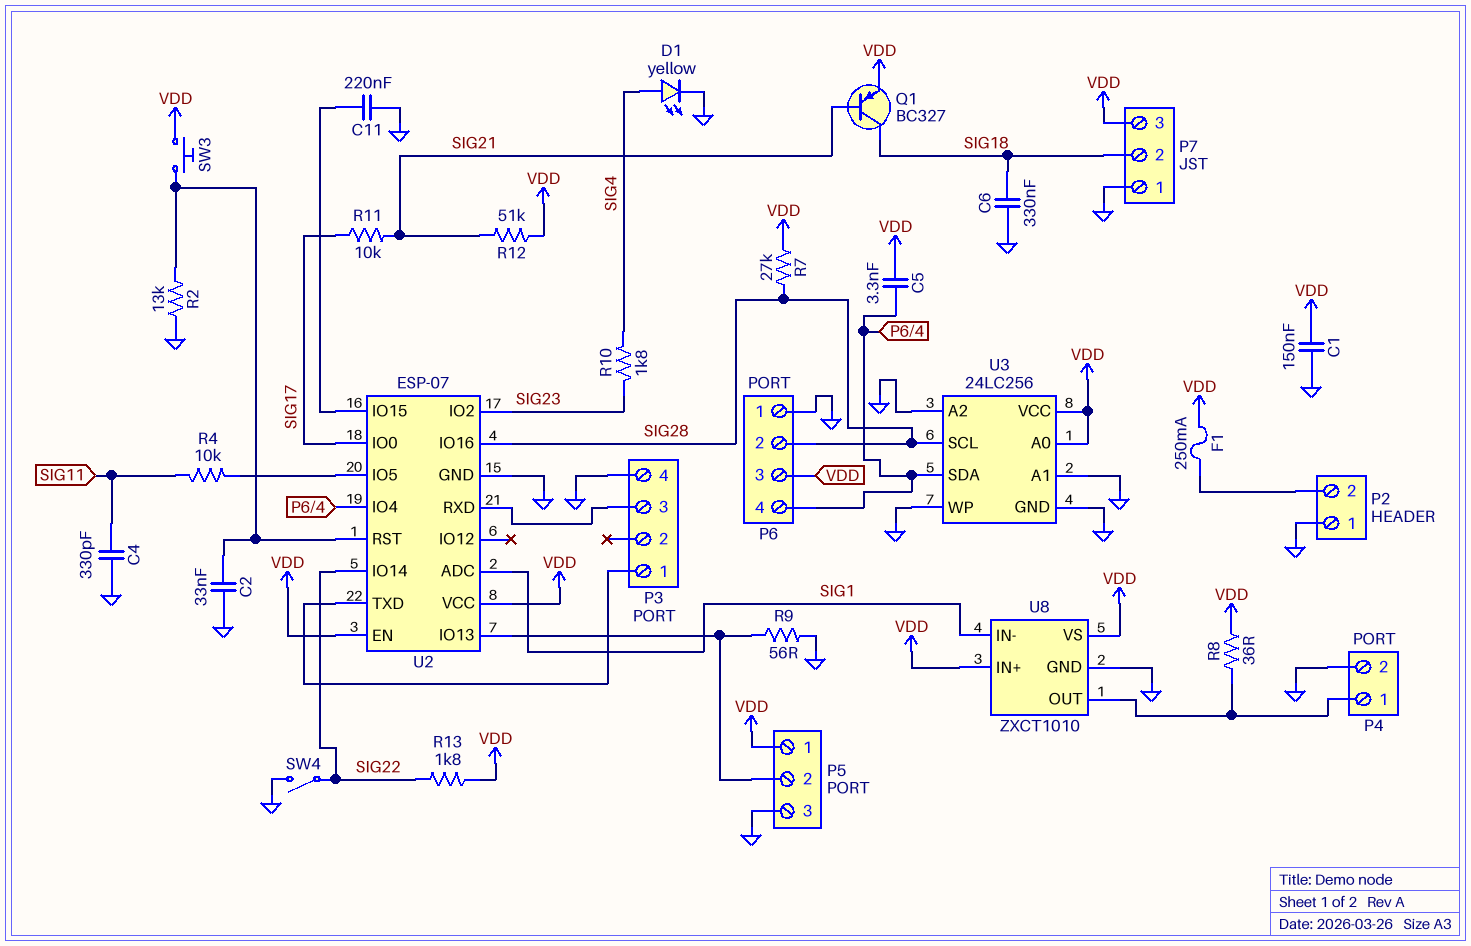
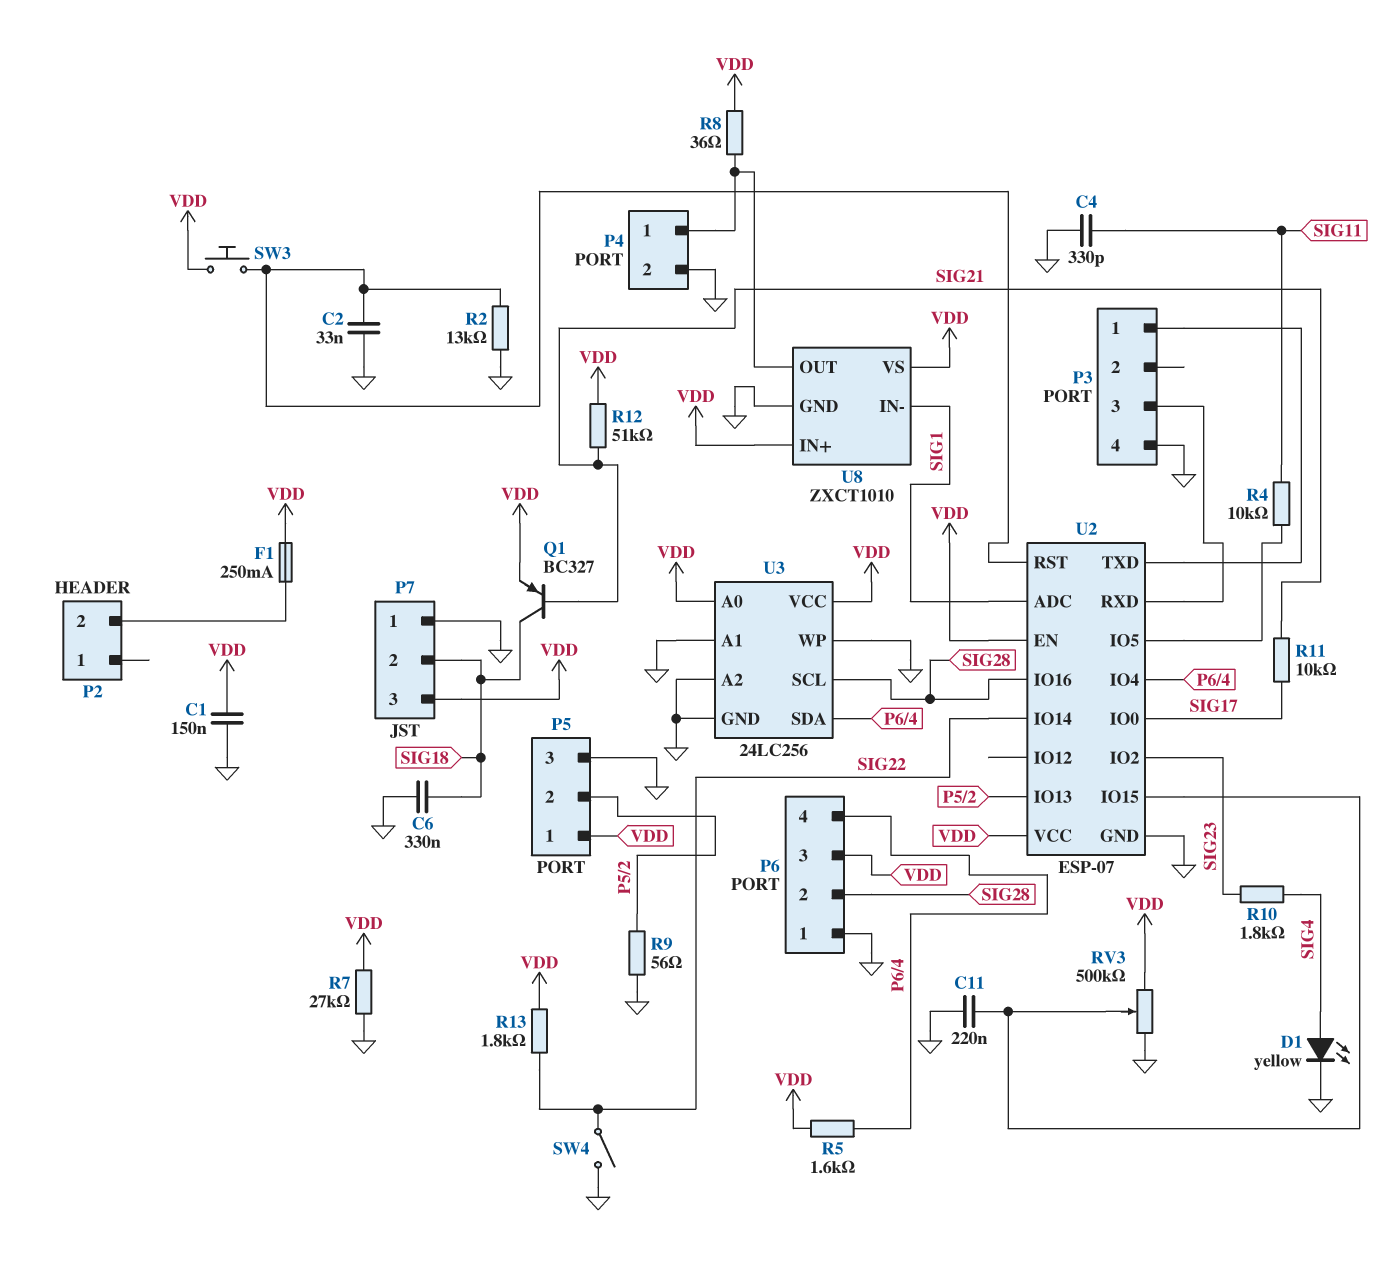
C5: 3.3nF (P6/4, VDD) -> none
P2 pin 1: GND -> none
R5: none -> 1.6k (P6/4, VDD)
R7: 27k (SIG28, VDD) -> 27k (GND, VDD)
RV3: none -> 500k (GND, VDD, wiper U2/IO15)

